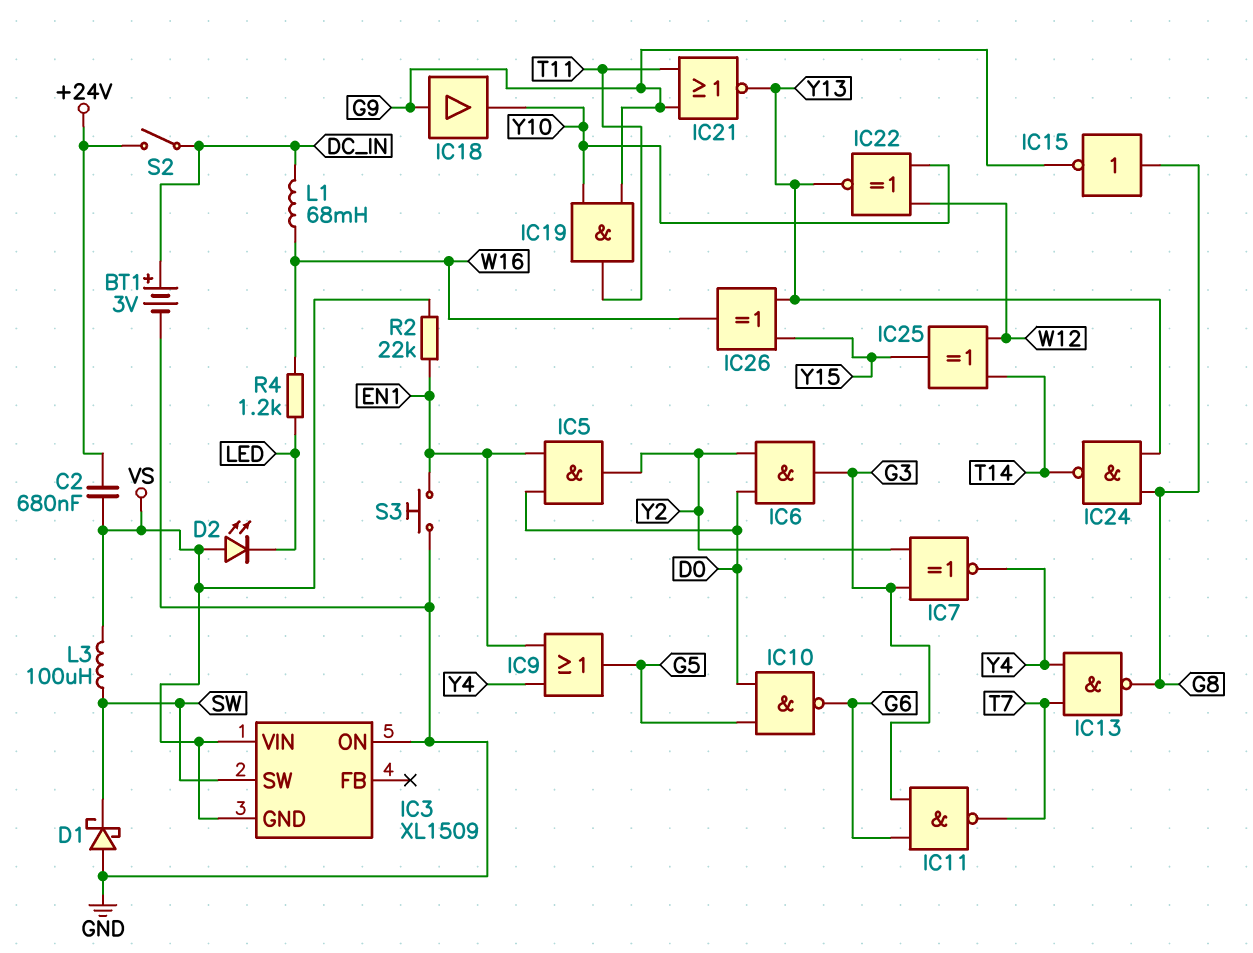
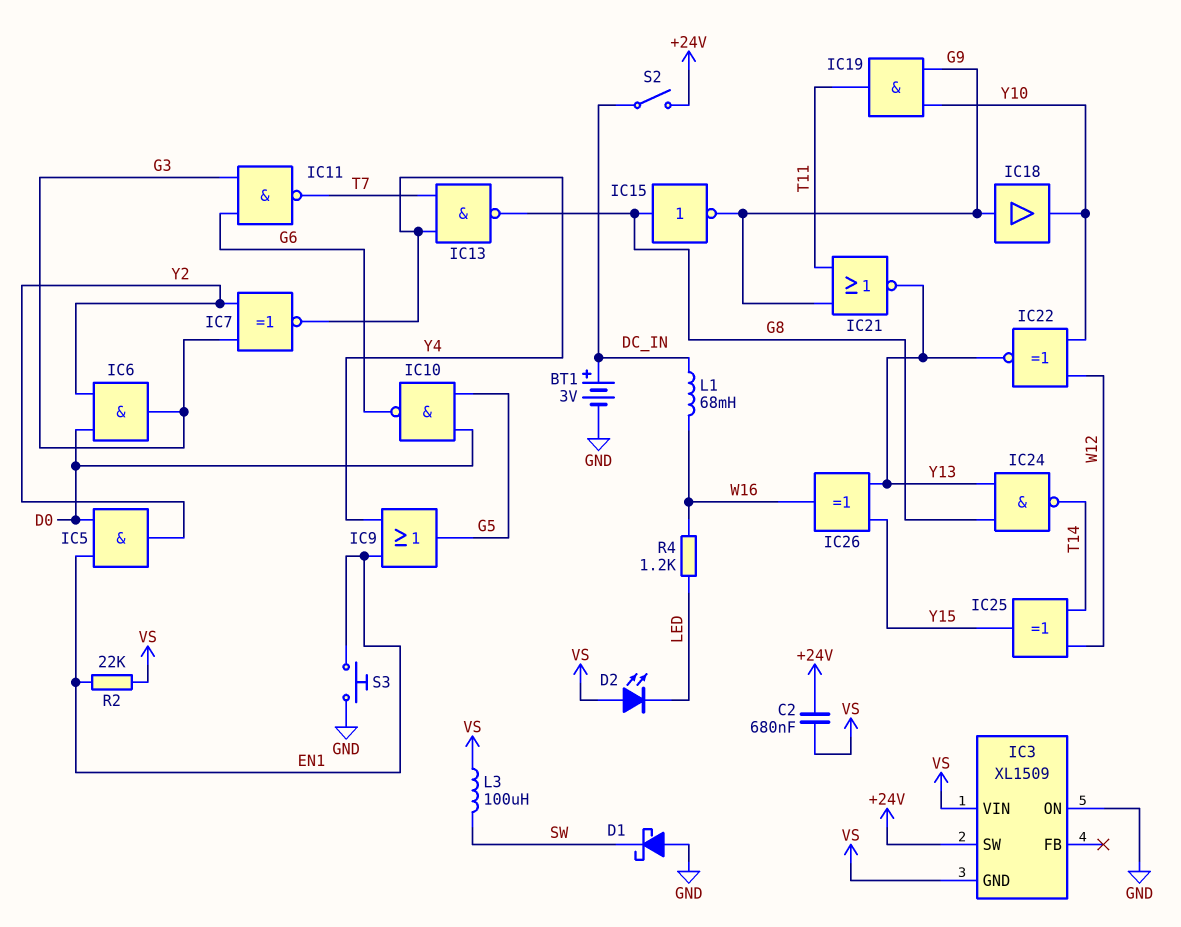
IC3 pin SW: SW -> +24V

